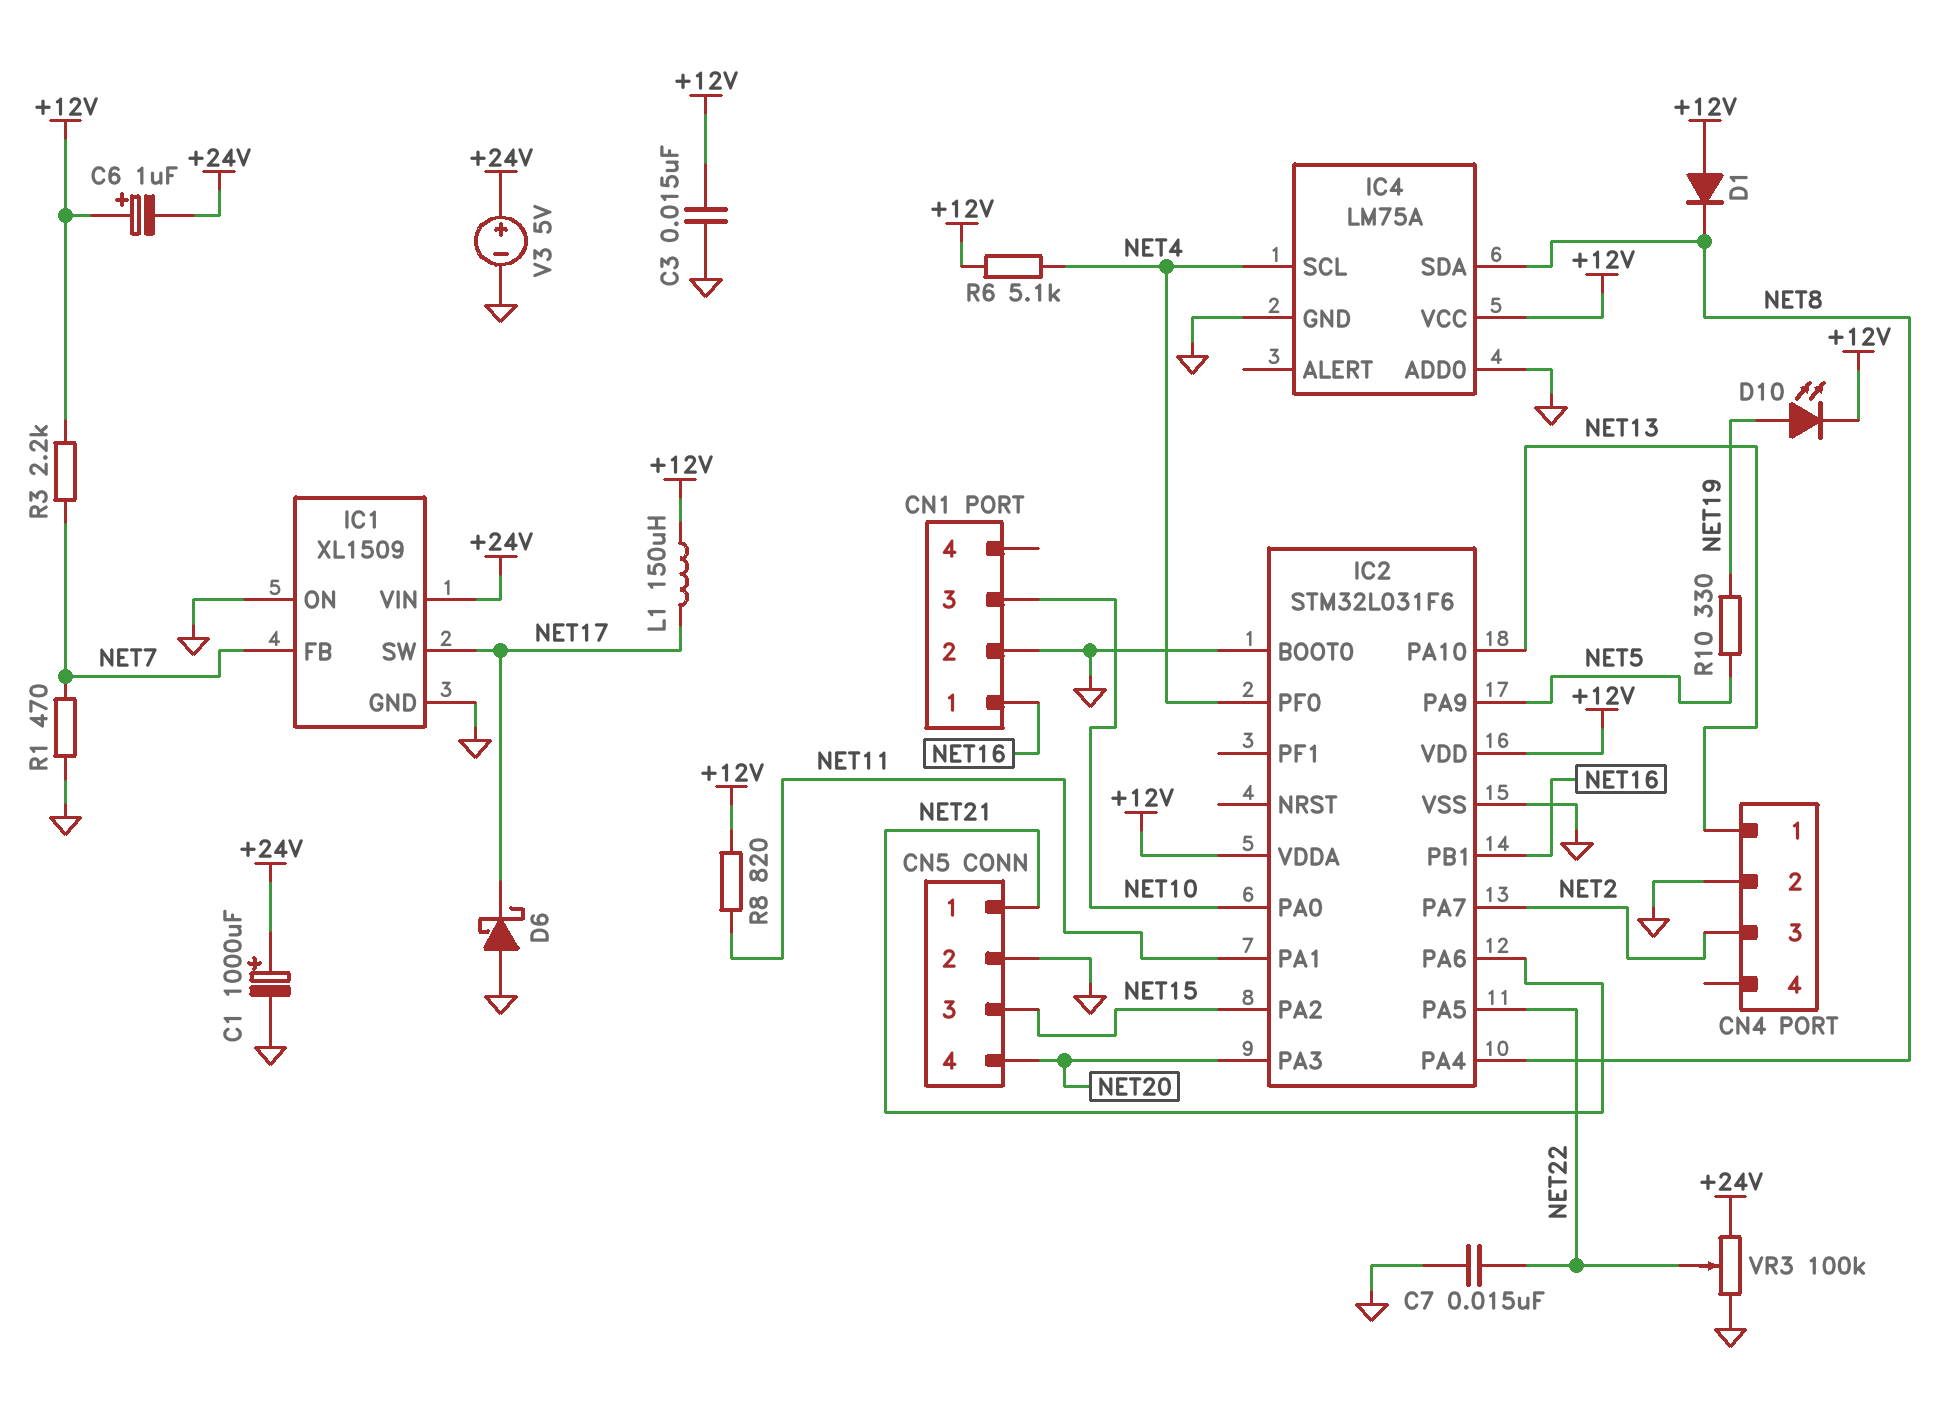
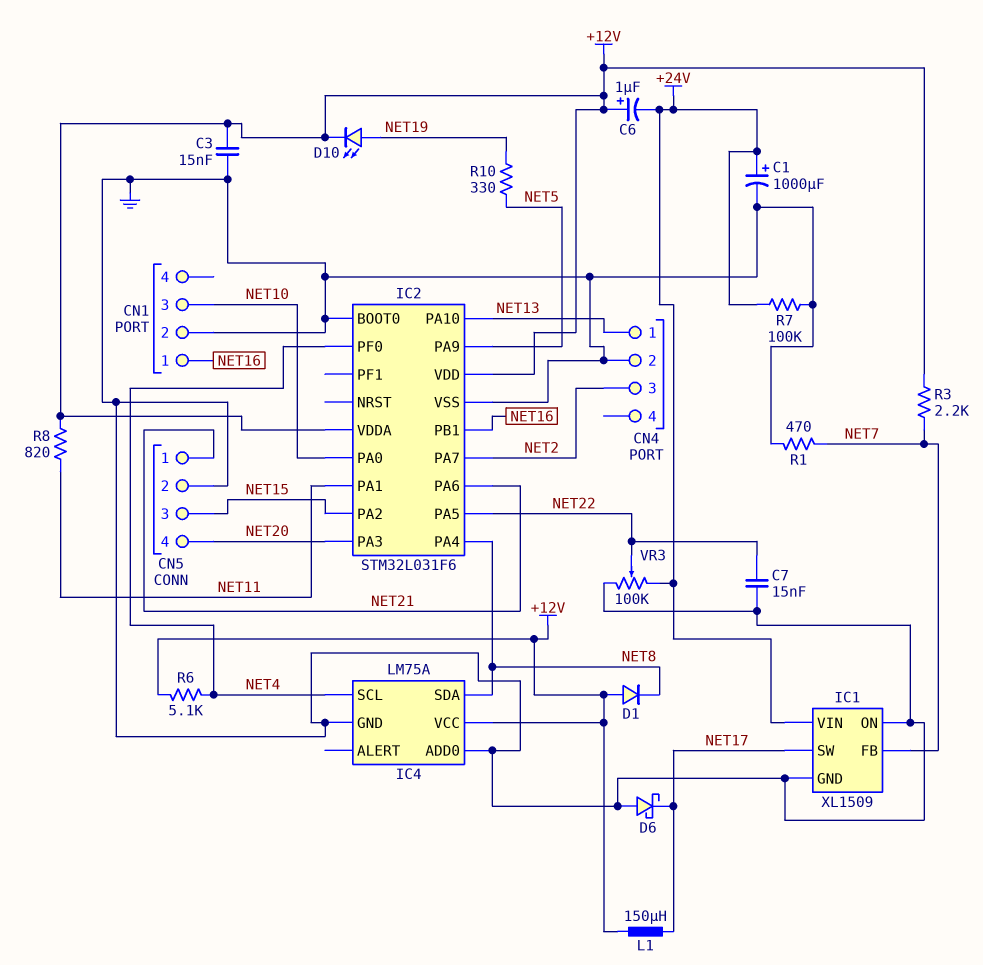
R7: none -> 100k (+24V, GND)
V3: 5V (plus +24V, minus GND) -> none

